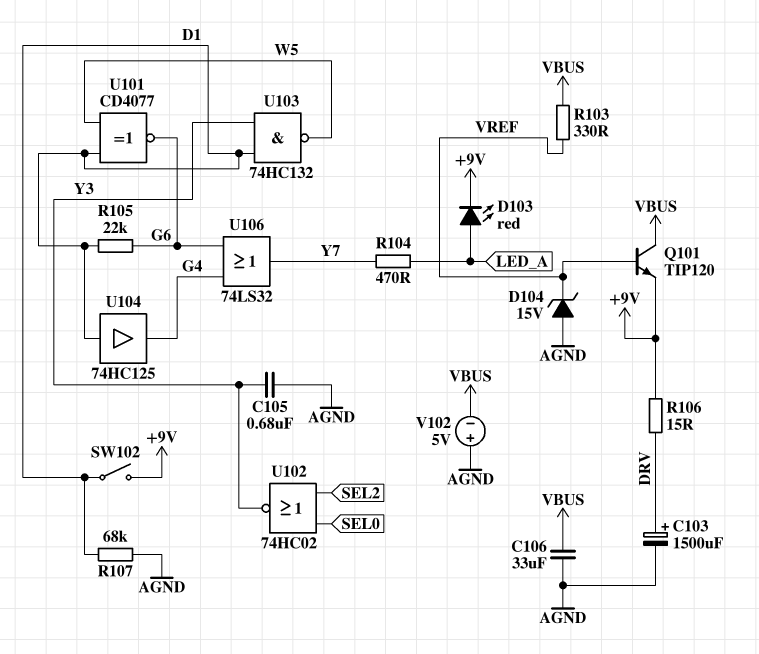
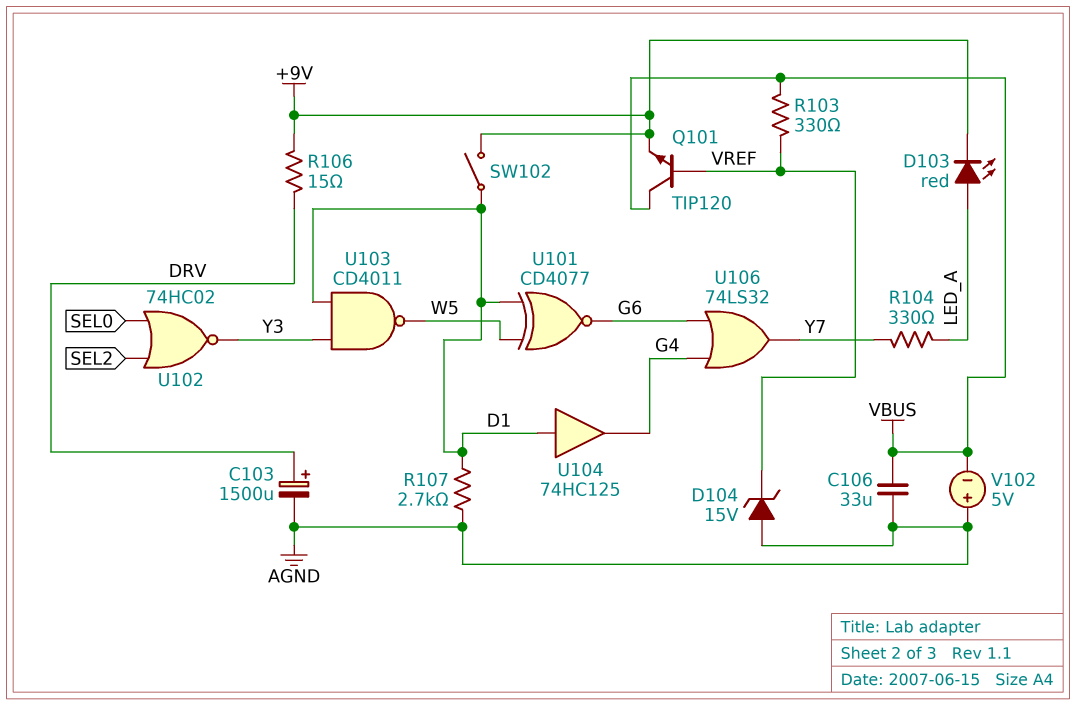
C105: 680nF (AGND, Y3) -> none
R104: 470 (LED_A, Y7) -> 330 (LED_A, Y7)
R105: 22k (D1, G6) -> none
R107: 68k (AGND, D1) -> 2.7k (AGND, D1)
U103: NAND 74HC132 (in D1, in Y3, out W5) -> NAND CD4011 (in D1, in Y3, out W5)

